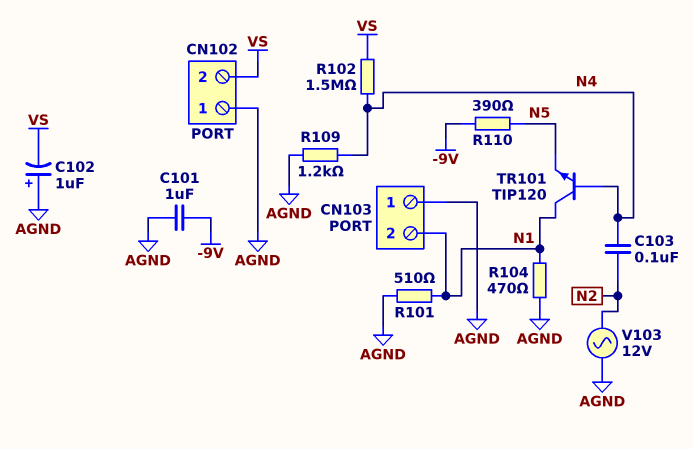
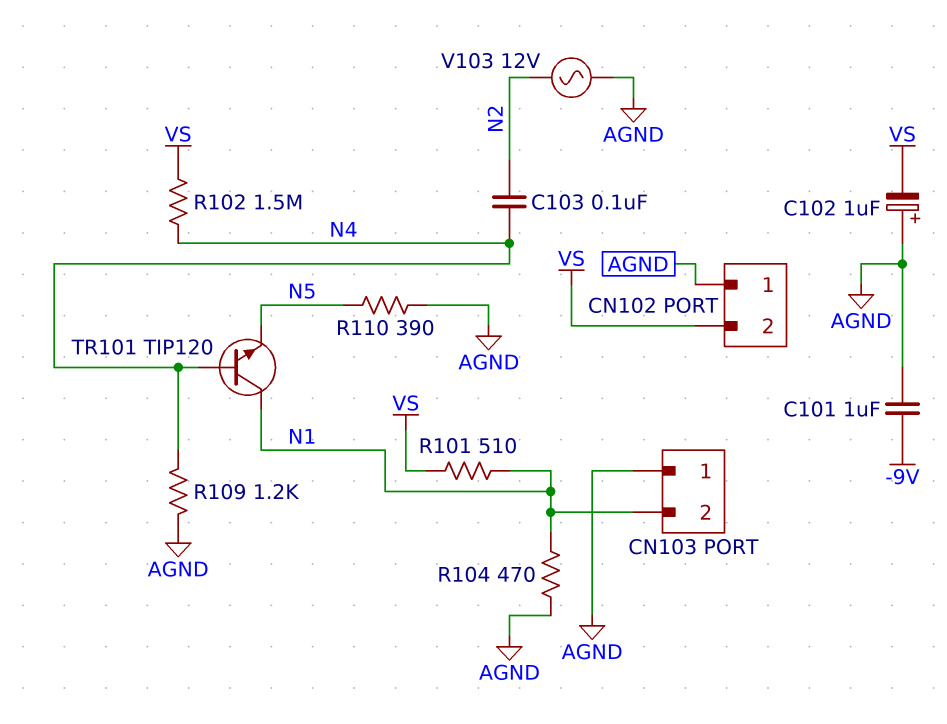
R101: 510 (AGND, N1) -> 510 (N1, VS)
R110: 390 (-9V, N5) -> 390 (AGND, N5)

